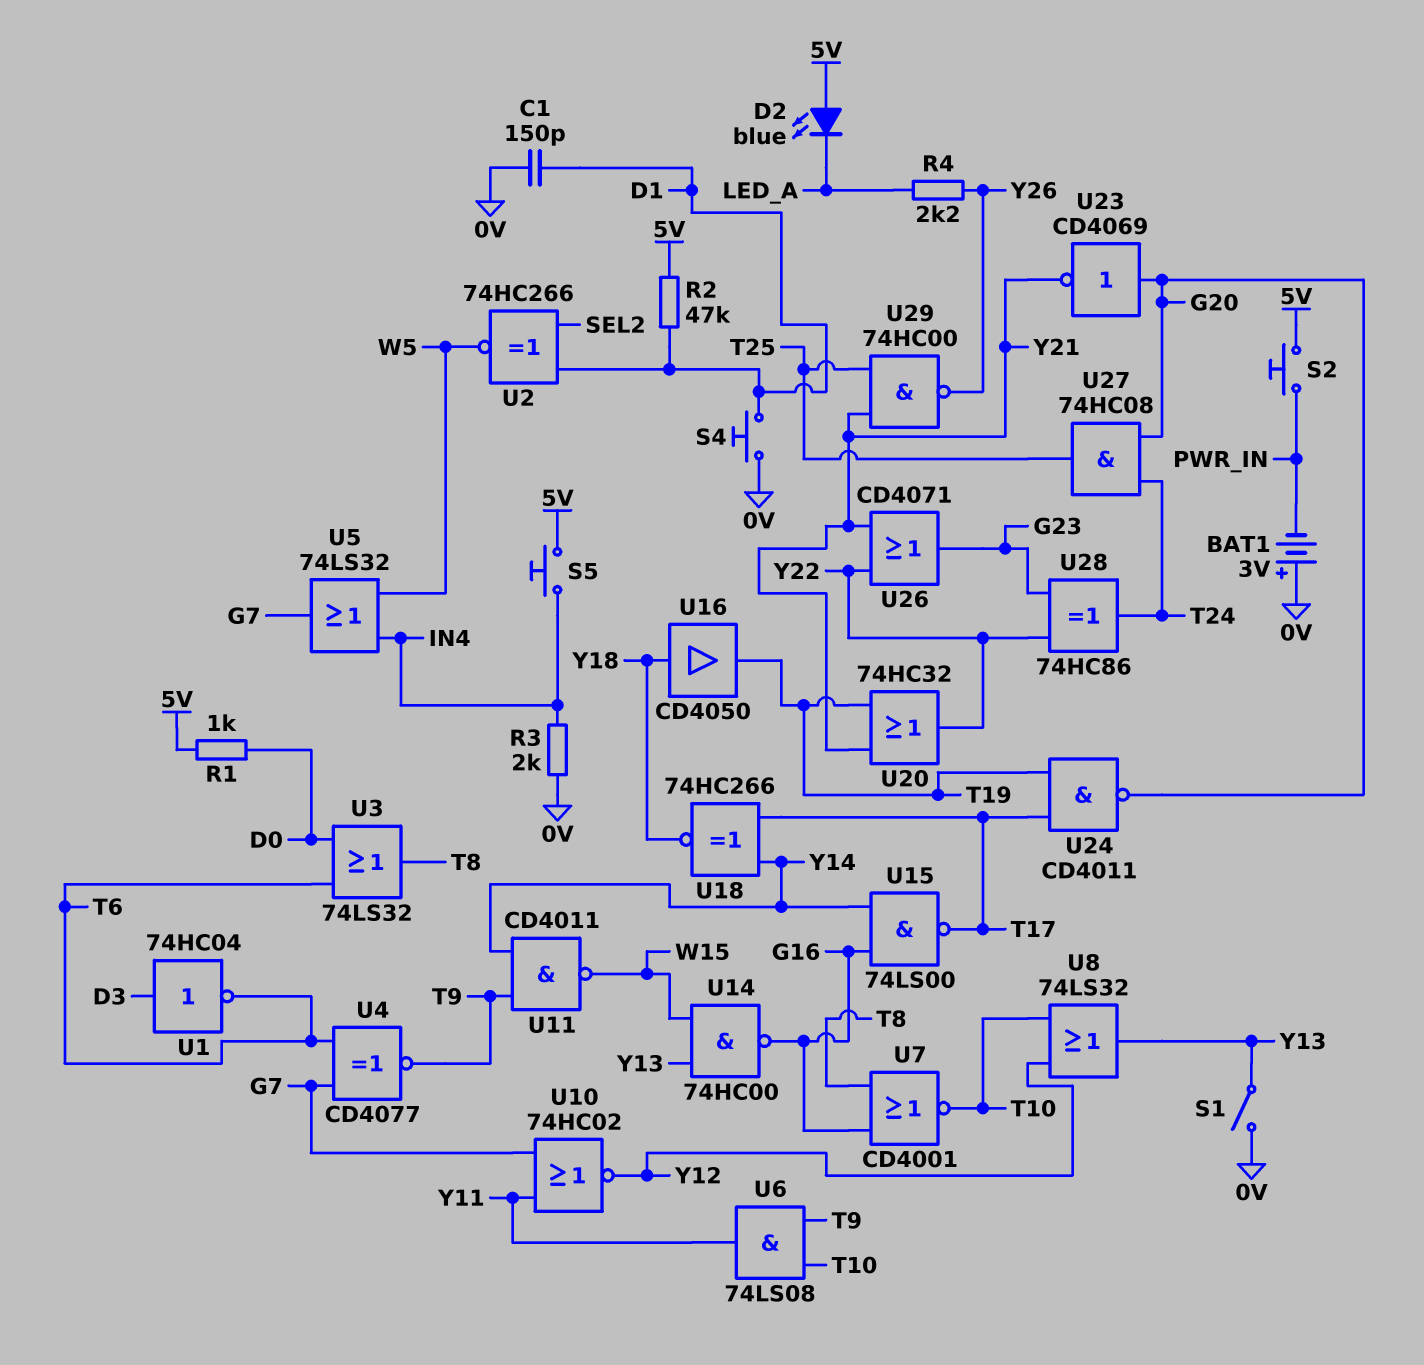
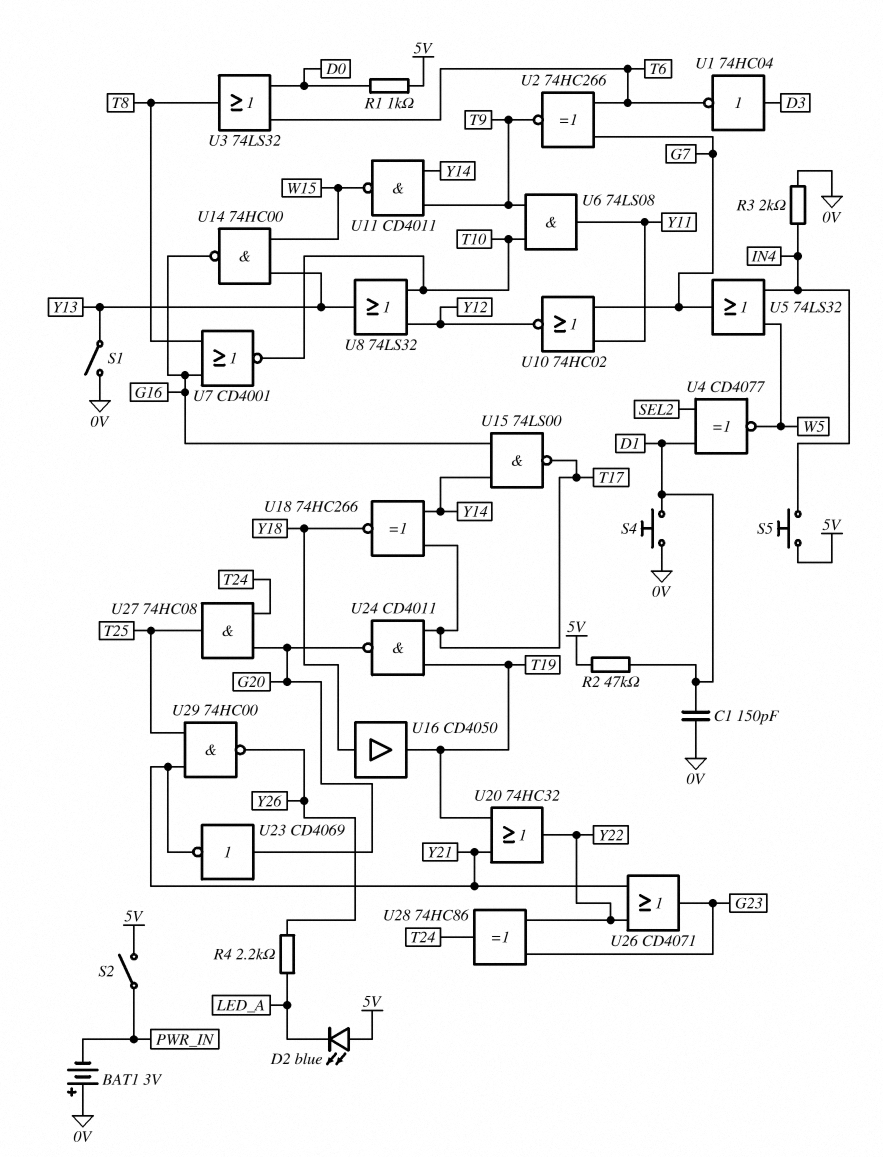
S2: button (5V, PWR_IN) -> switch (5V, PWR_IN)
U2: XNOR 74HC266 (in D1, in SEL2, out W5) -> XNOR 74HC266 (in G7, in T6, out T9)
U4: XNOR CD4077 (in G7, in T6, out T9) -> XNOR CD4077 (in D1, in SEL2, out W5)

